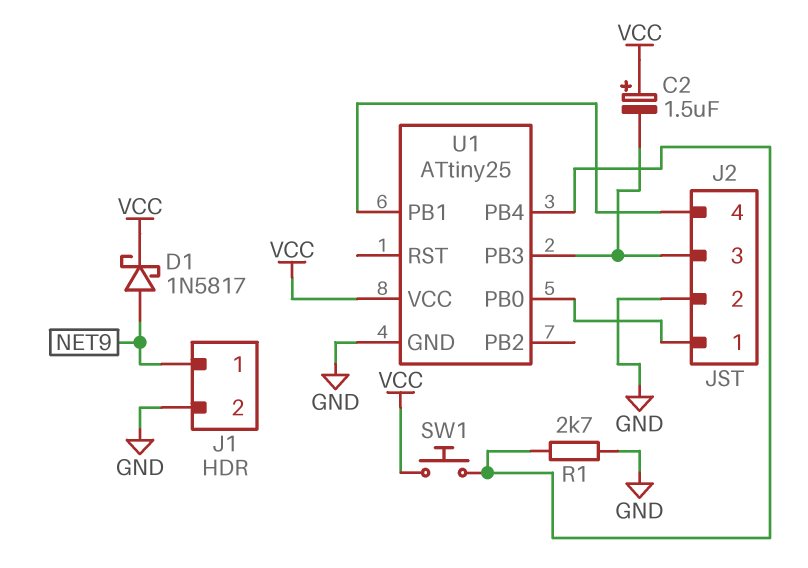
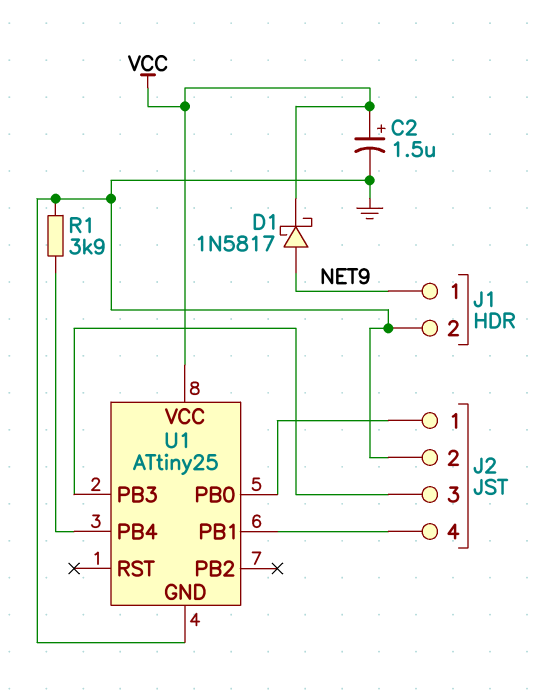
C2: 1.5uF (plus VCC, minus J2/3) -> 1.5uF (plus VCC, minus GND)
R1: 2.7k (GND, U1/PB4) -> 3.9k (GND, U1/PB4)
SW1: button (U1/PB4, VCC) -> none

